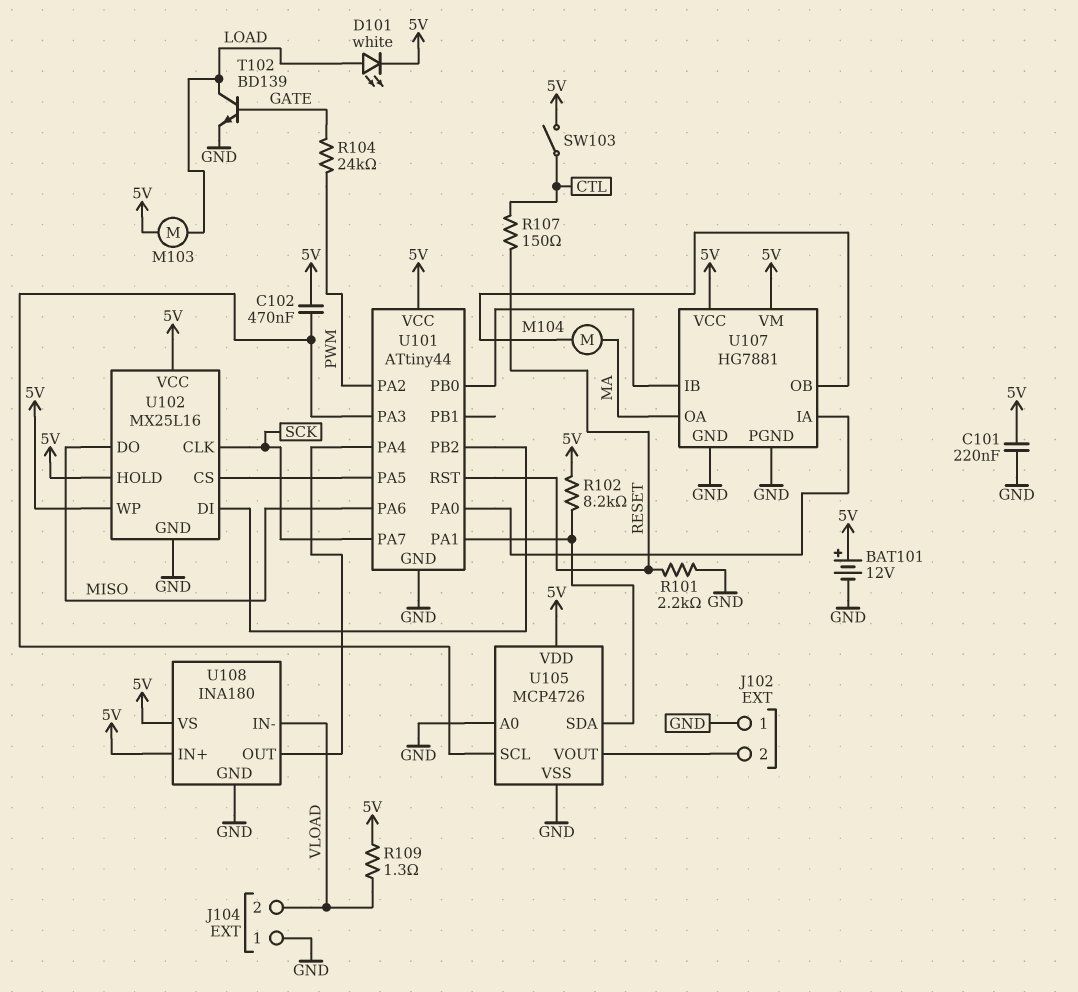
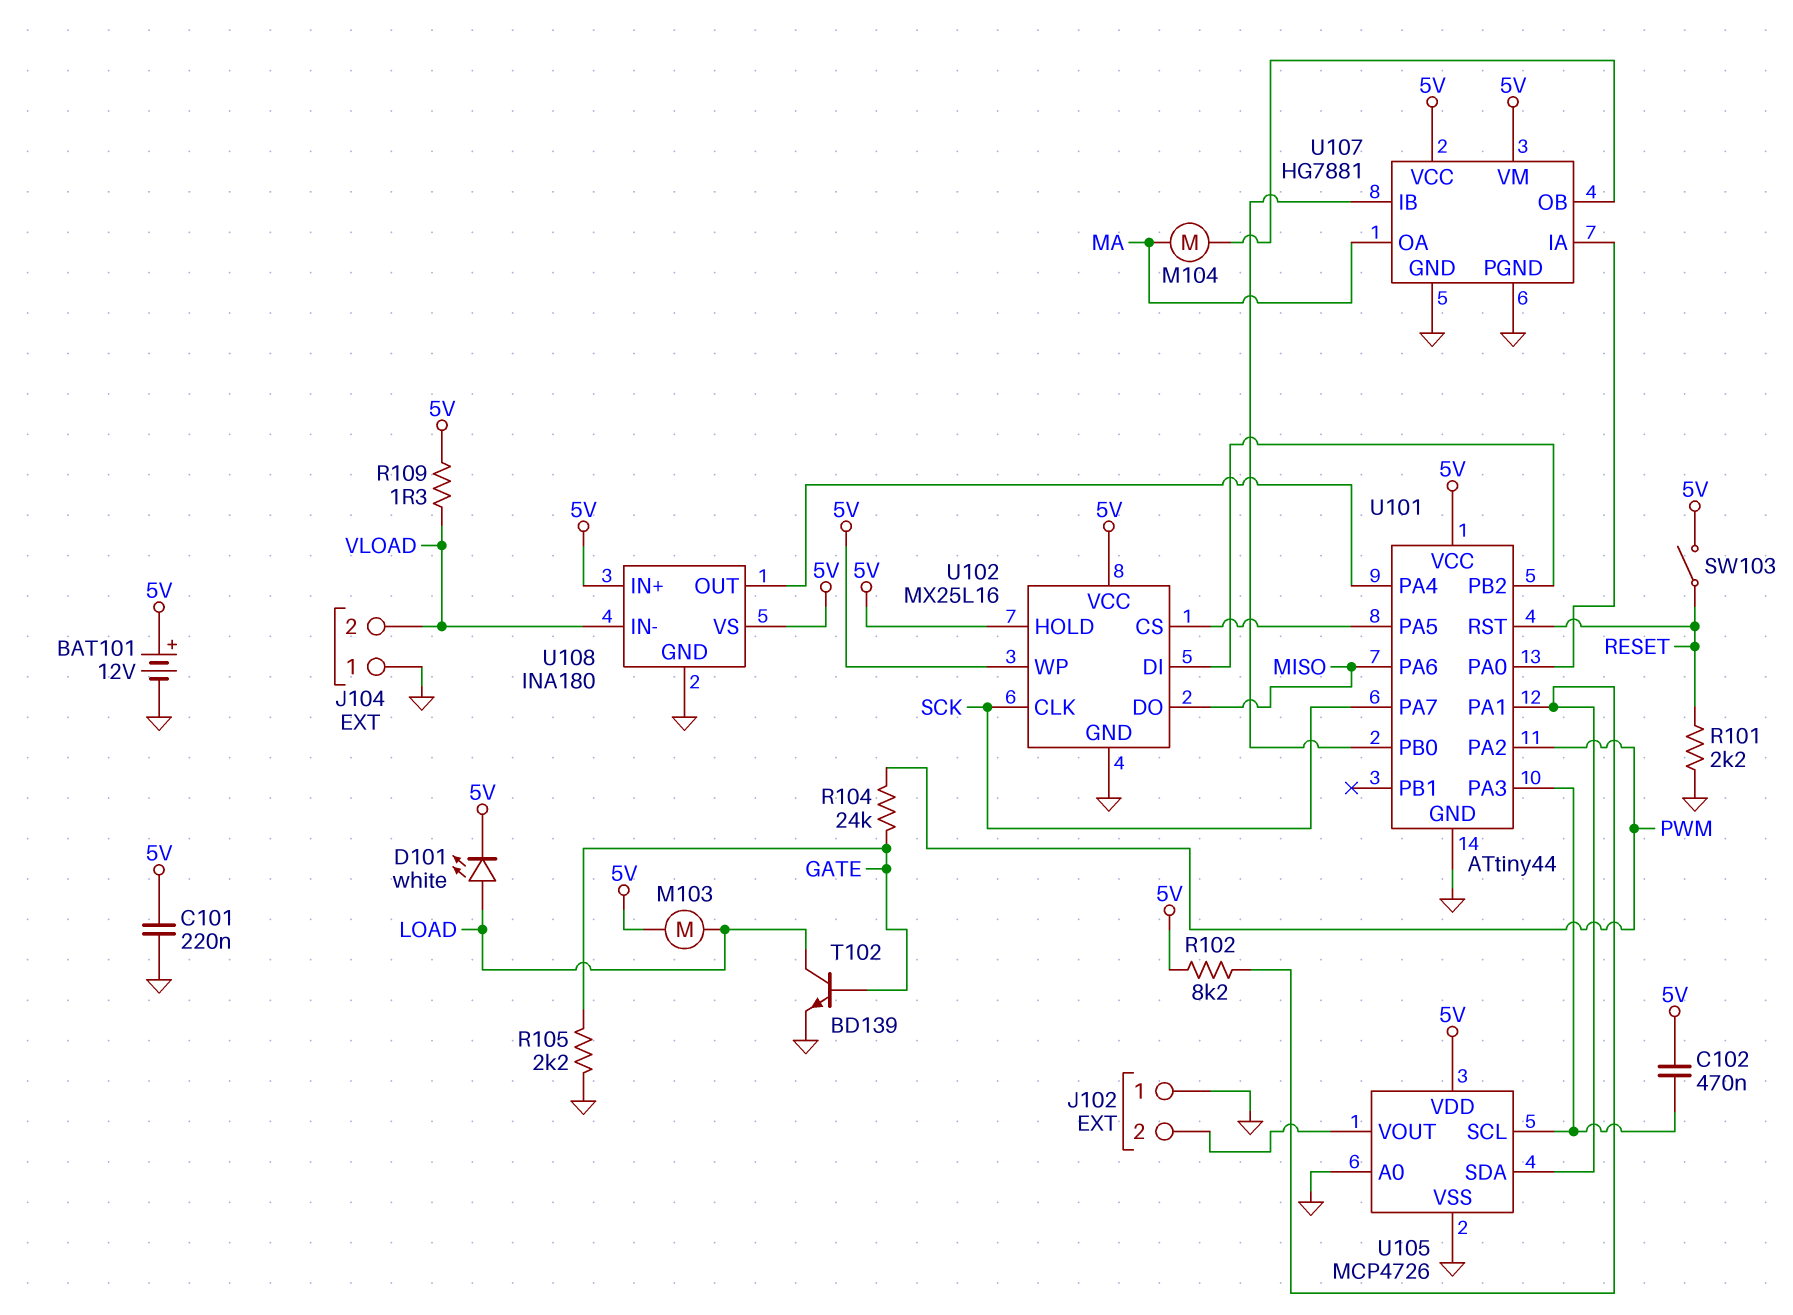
R105: none -> 2.2k (GATE, GND)
R107: 150 (CTL, RESET) -> none
SW103: switch (5V, CTL) -> switch (5V, RESET)

